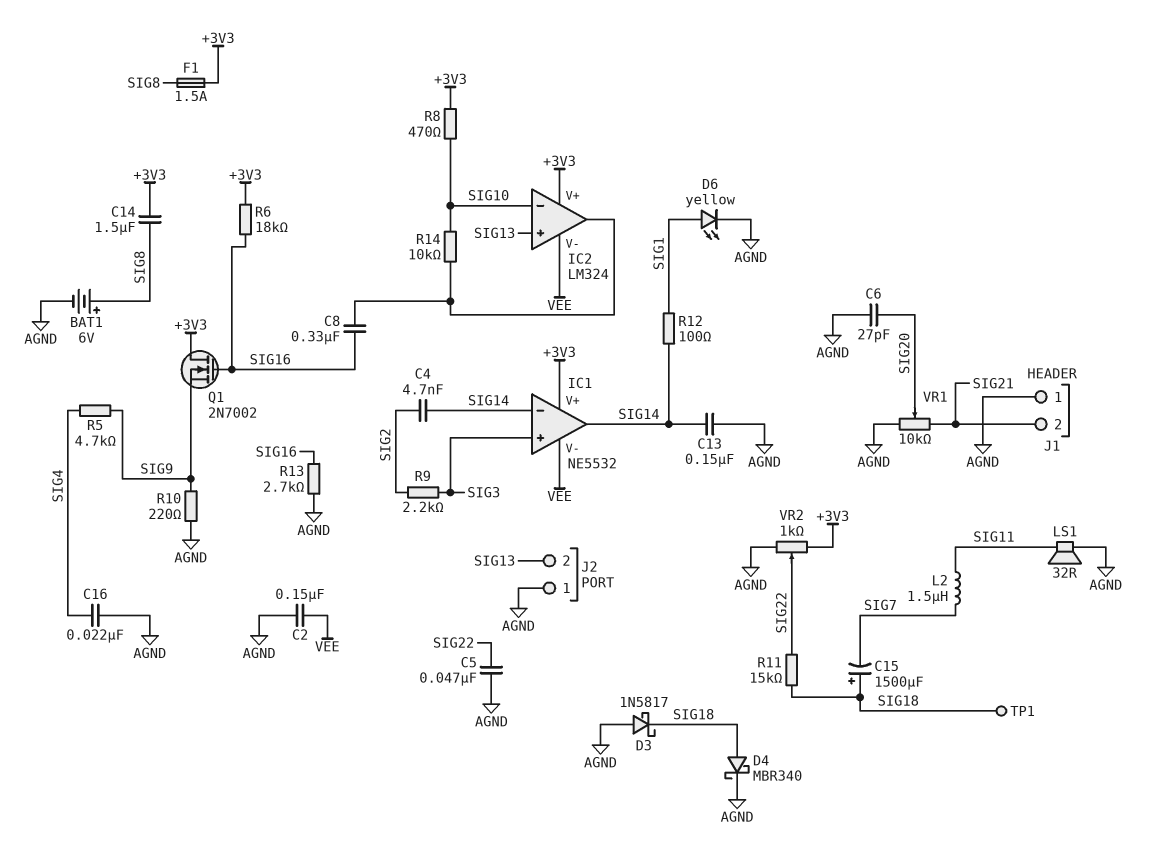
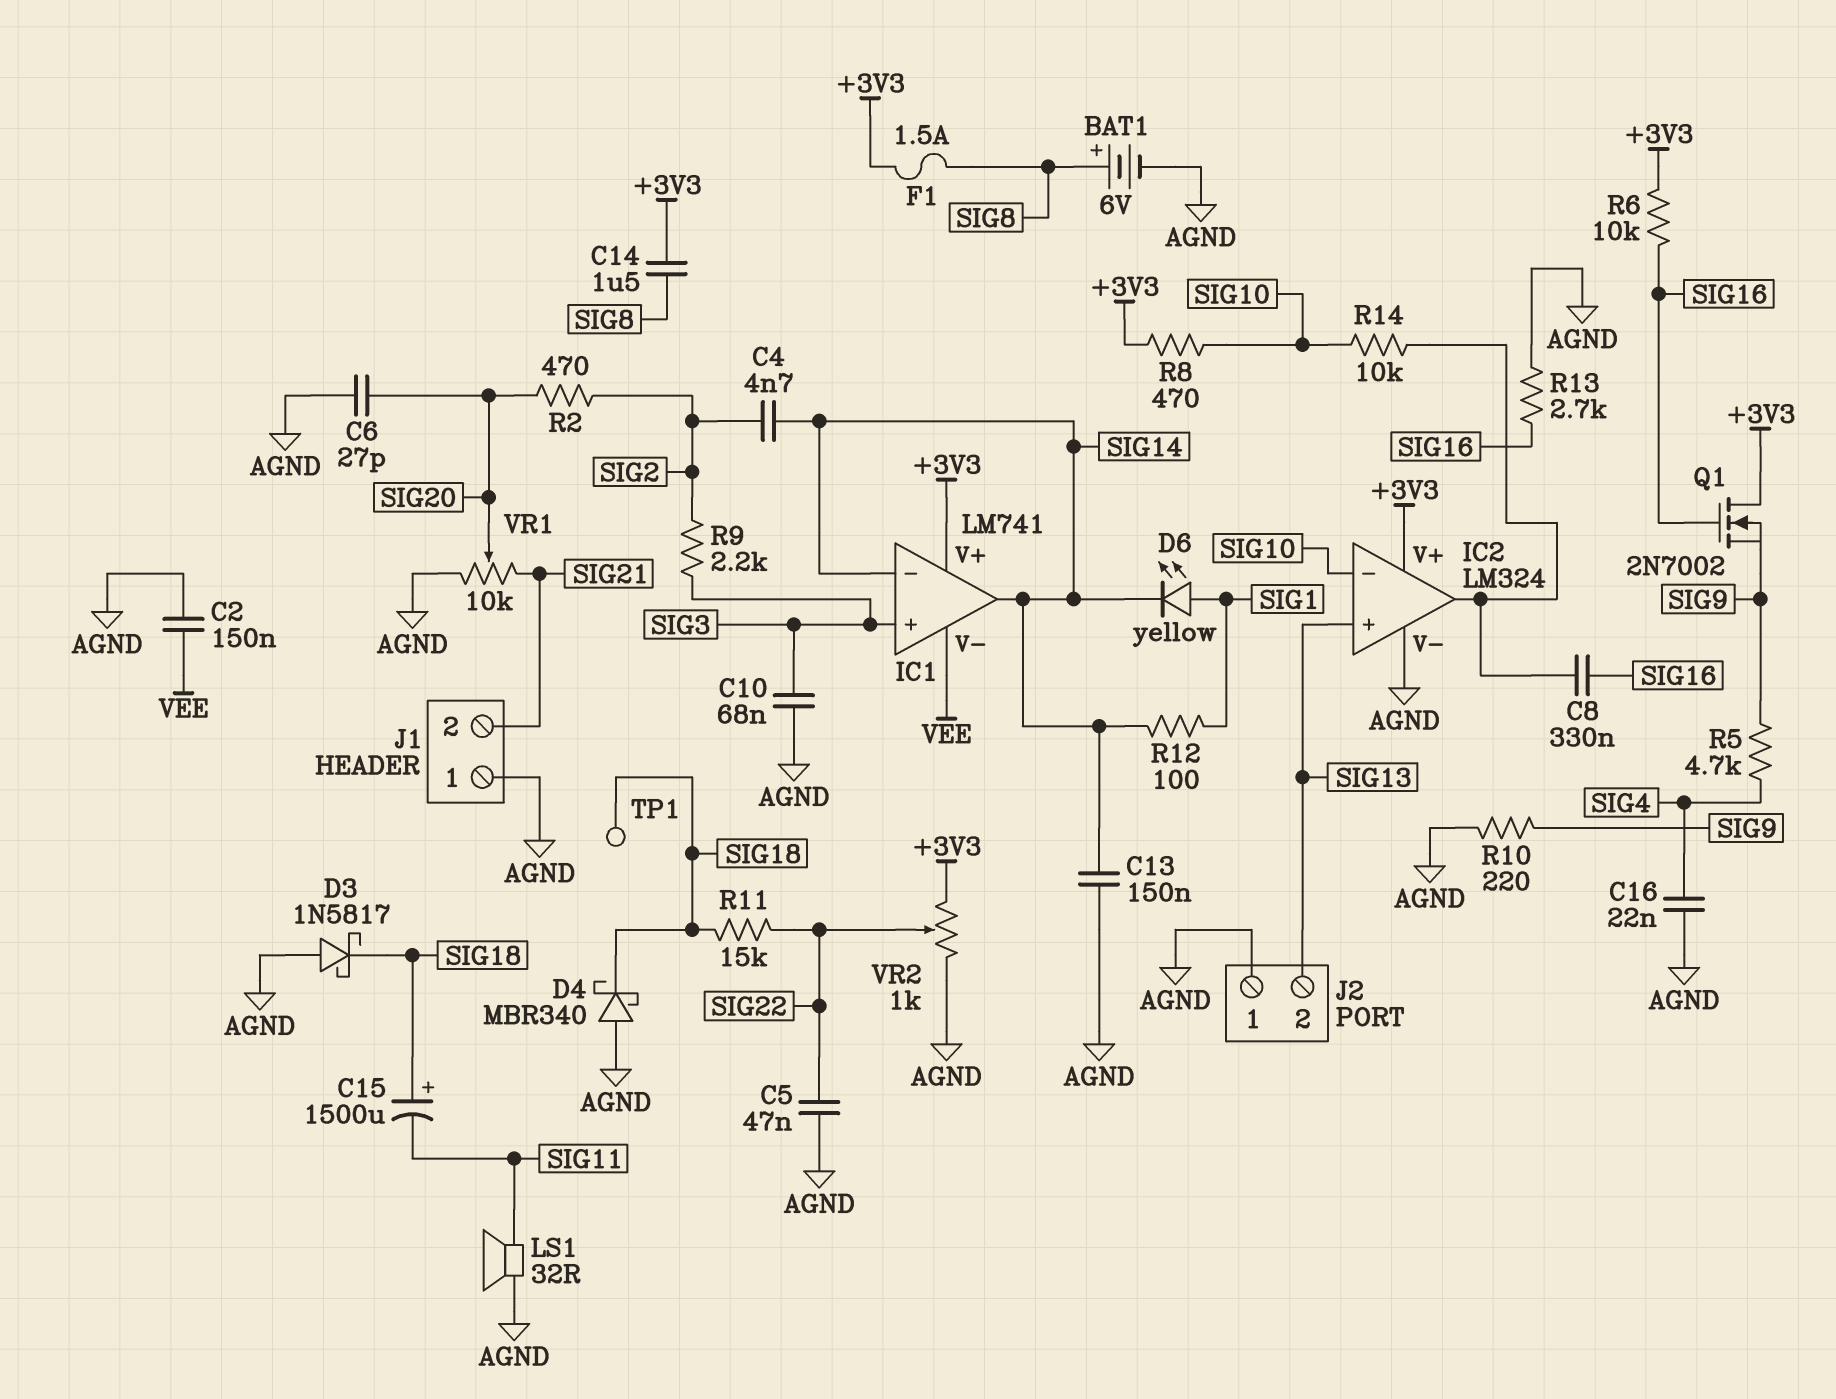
C10: none -> 68nF (AGND, SIG3)
C15: 1500uF (plus SIG18, minus SIG7) -> 1500uF (plus SIG18, minus SIG11)
D4: schottky MBR340 (A SIG18, K AGND) -> schottky MBR340 (A AGND, K SIG18)
D6: LED yellow (A SIG1, K AGND) -> LED yellow (A SIG1, K SIG14)
IC1: NE5532 -> LM741
IC2 pin V-: VEE -> AGND
L2: 1.5uH (SIG7, SIG11) -> none
R2: none -> 470 (SIG2, SIG20)
R6: 18k (+3V3, SIG16) -> 10k (+3V3, SIG16)

